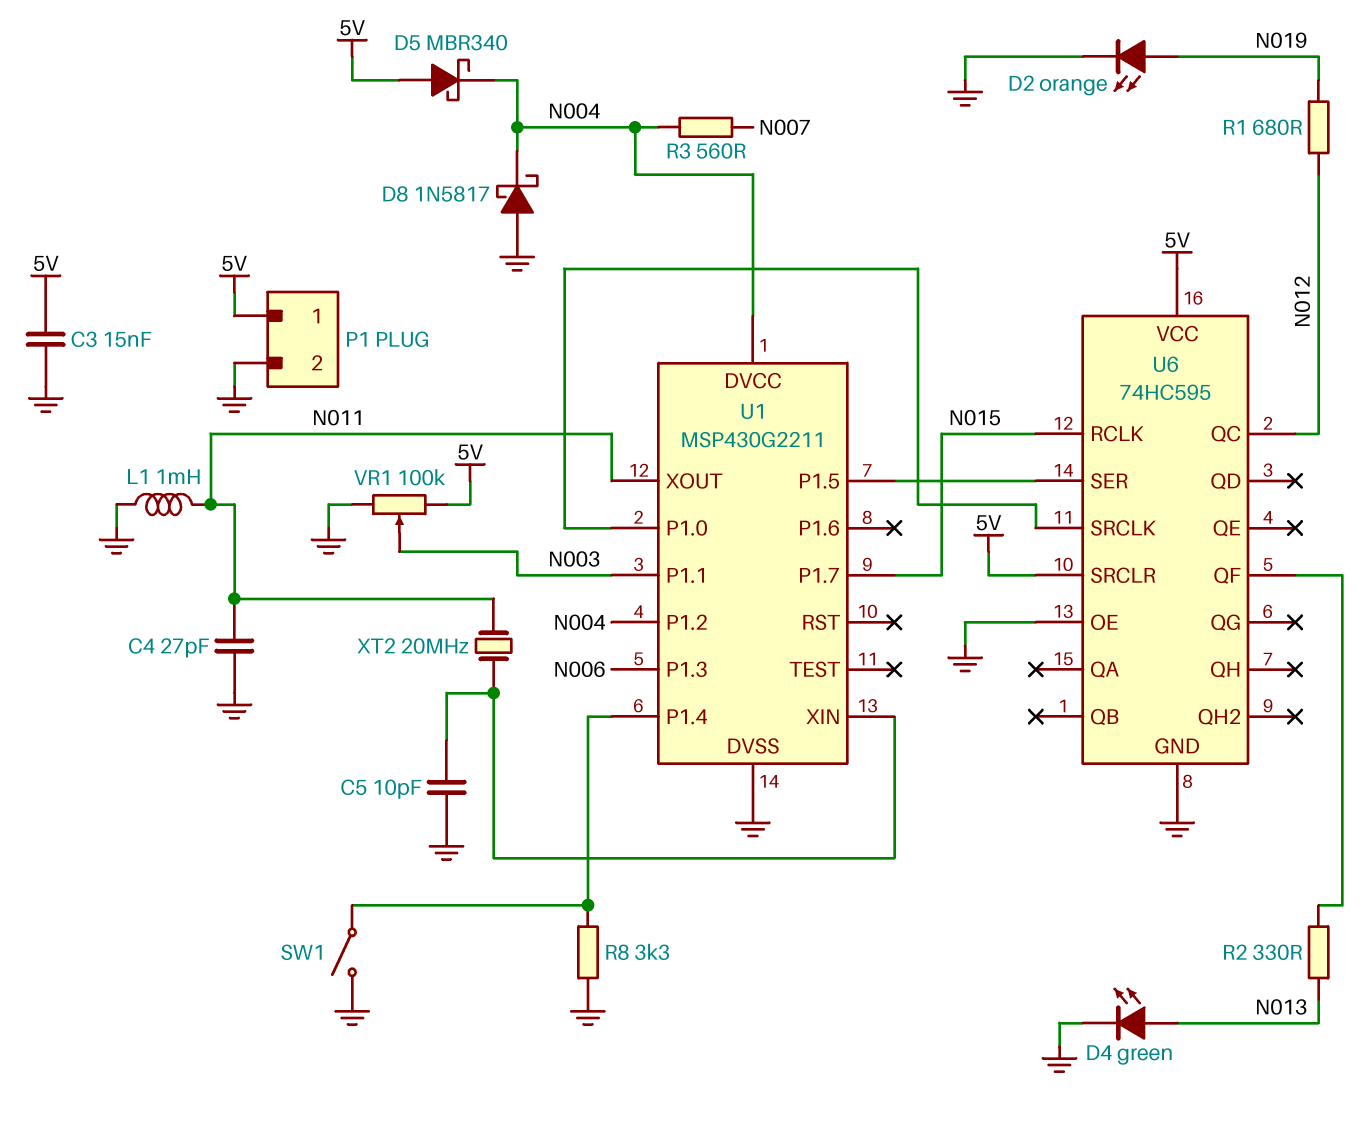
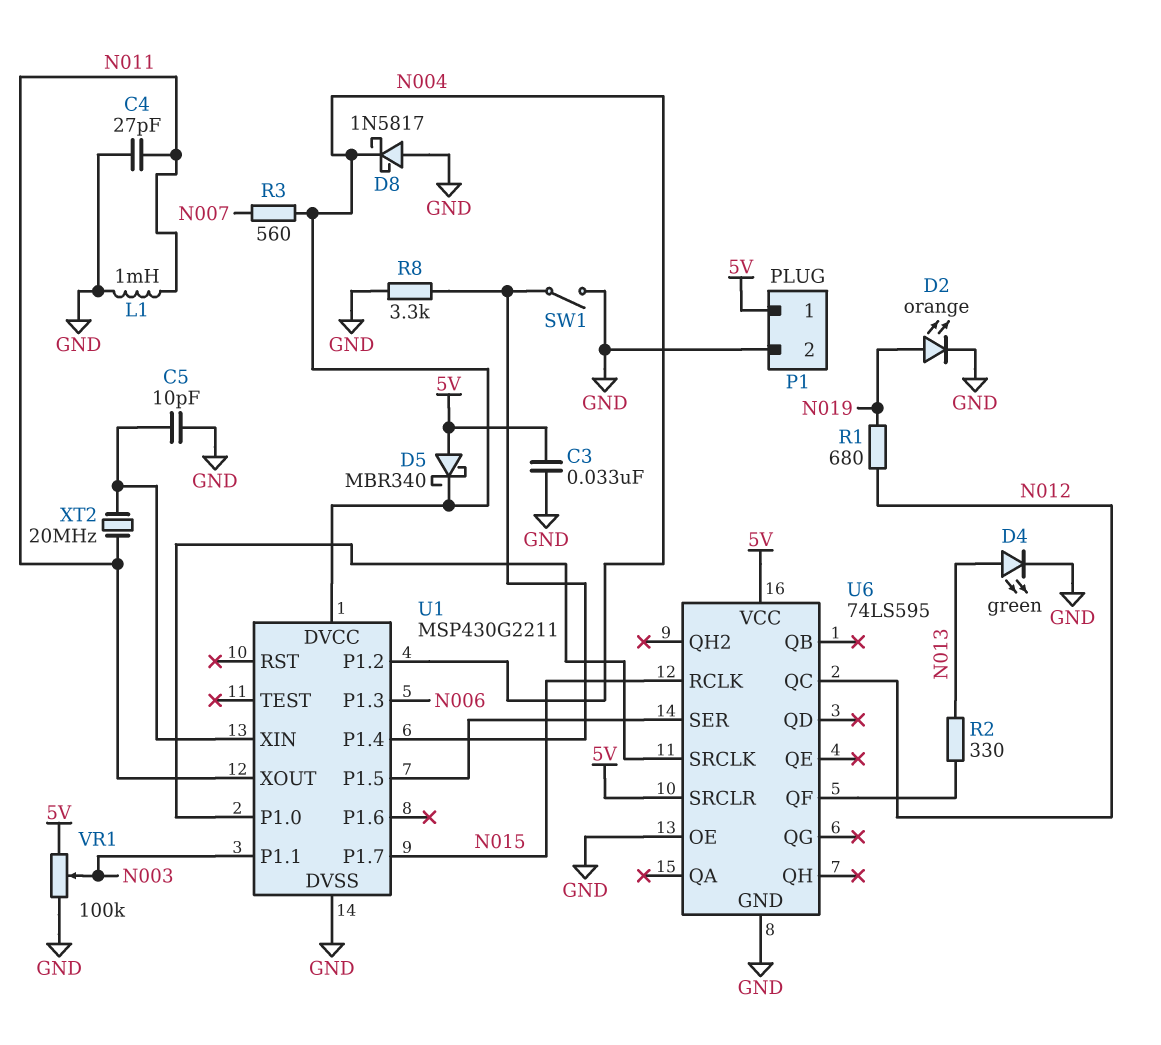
C3: 15nF (5V, GND) -> 33nF (5V, GND)
U6: 74HC595 -> 74LS595

